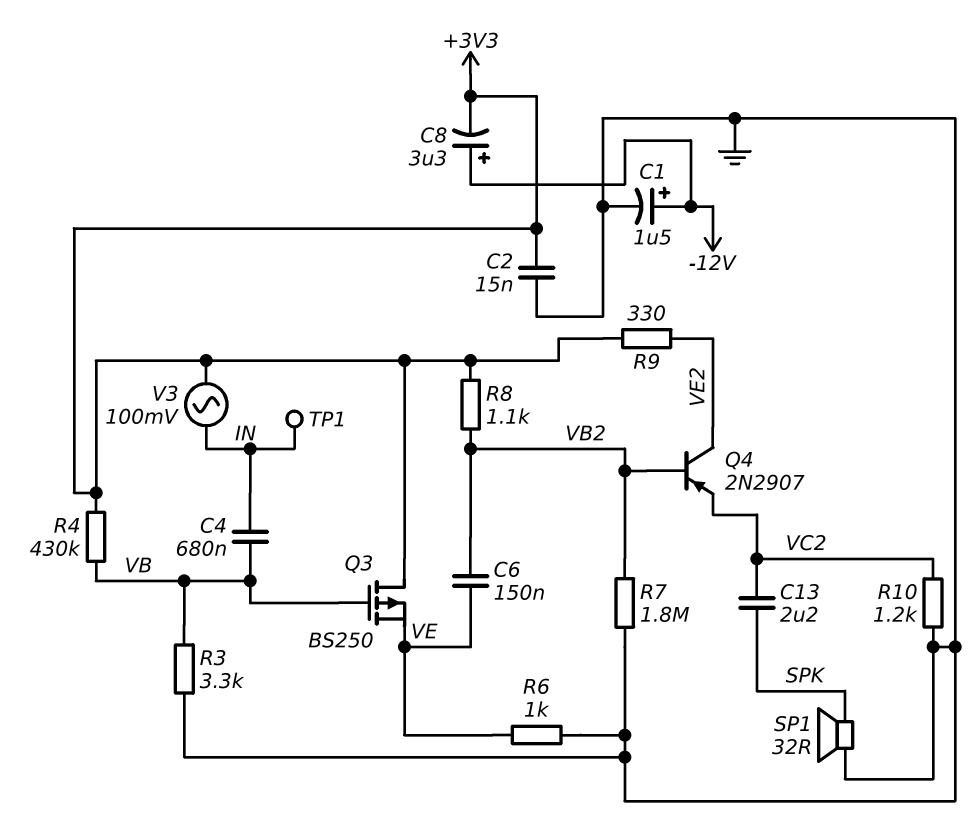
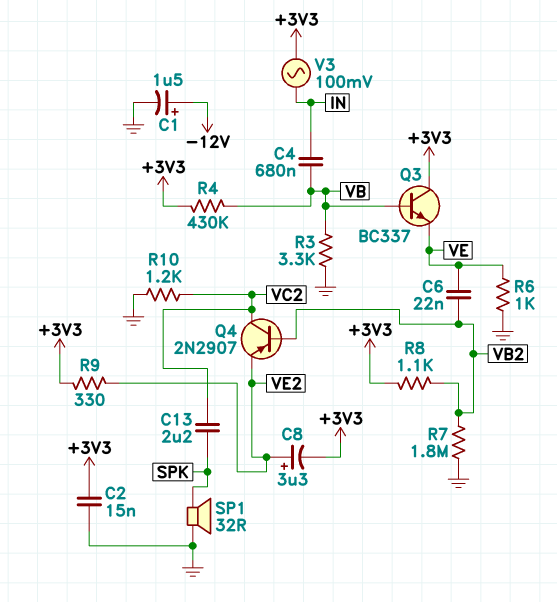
C6: 150nF (VB2, VE) -> 22nF (VB2, VE)
C8: 3.3uF (plus -12V, minus +3V3) -> 3.3uF (plus VE2, minus +3V3)
Q3: PMOS BS250 (G VB, D +3V3, S VE) -> NPN BC337 (B VB, C +3V3, E VE)
Q4: PNP 2N2907 (B VB2, C VE2, E VC2) -> PNP 2N2907 (B VB2, C VC2, E VE2)
TP1: test point (IN) -> none

